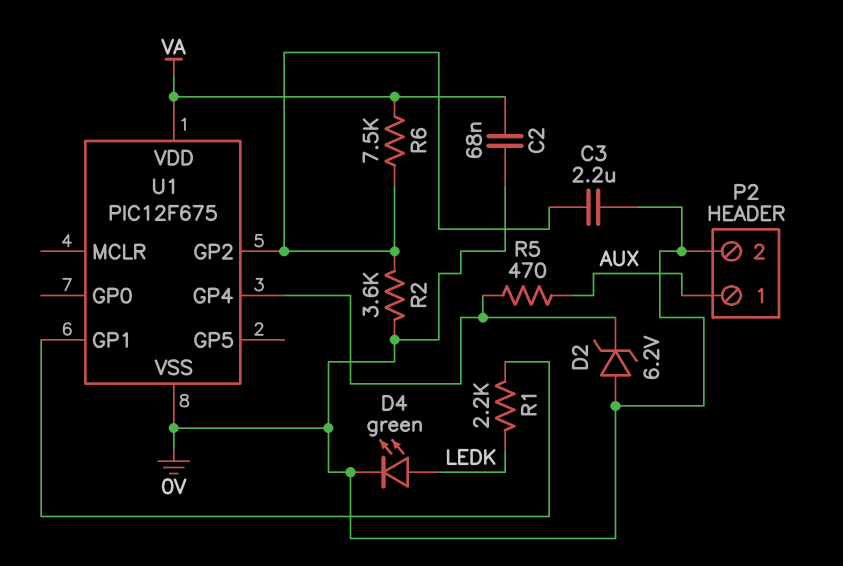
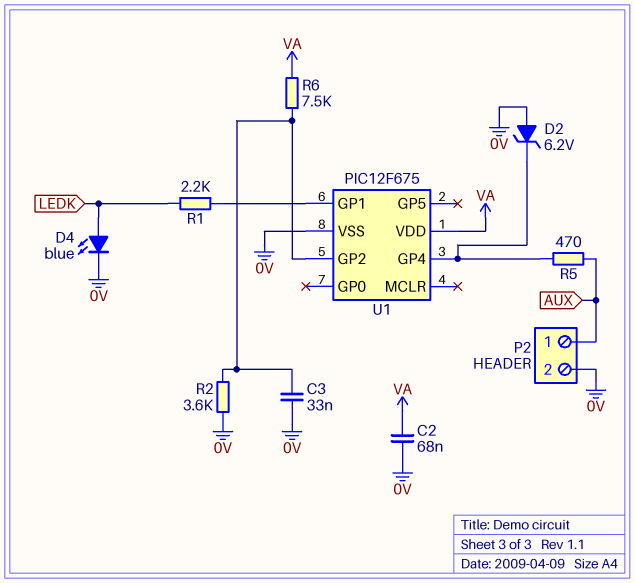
C3: 2.2uF (0V, U1/GP2) -> 33nF (0V, U1/GP2)
D4: LED green (A LEDK, K 0V) -> LED blue (A LEDK, K 0V)

